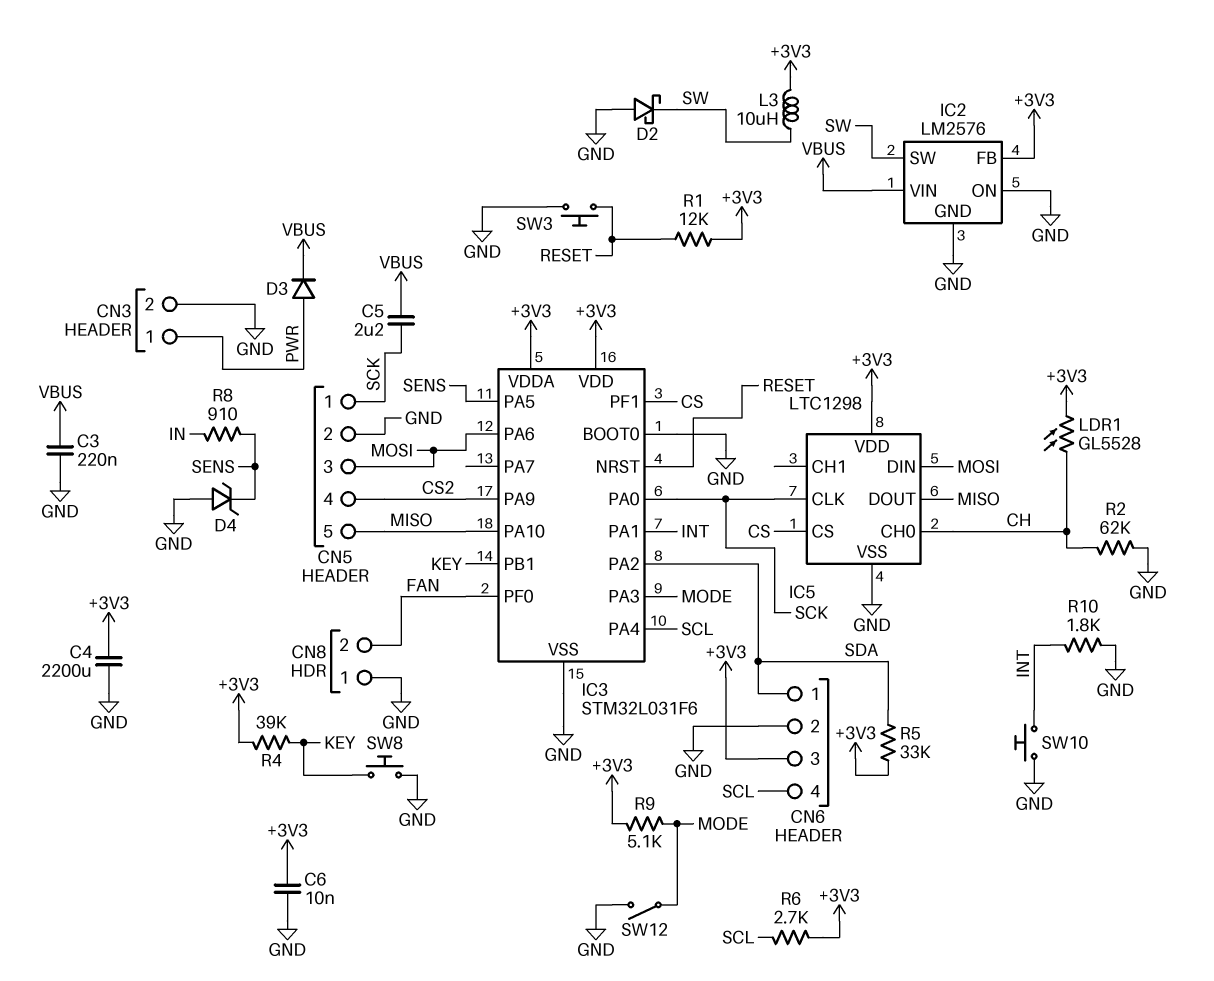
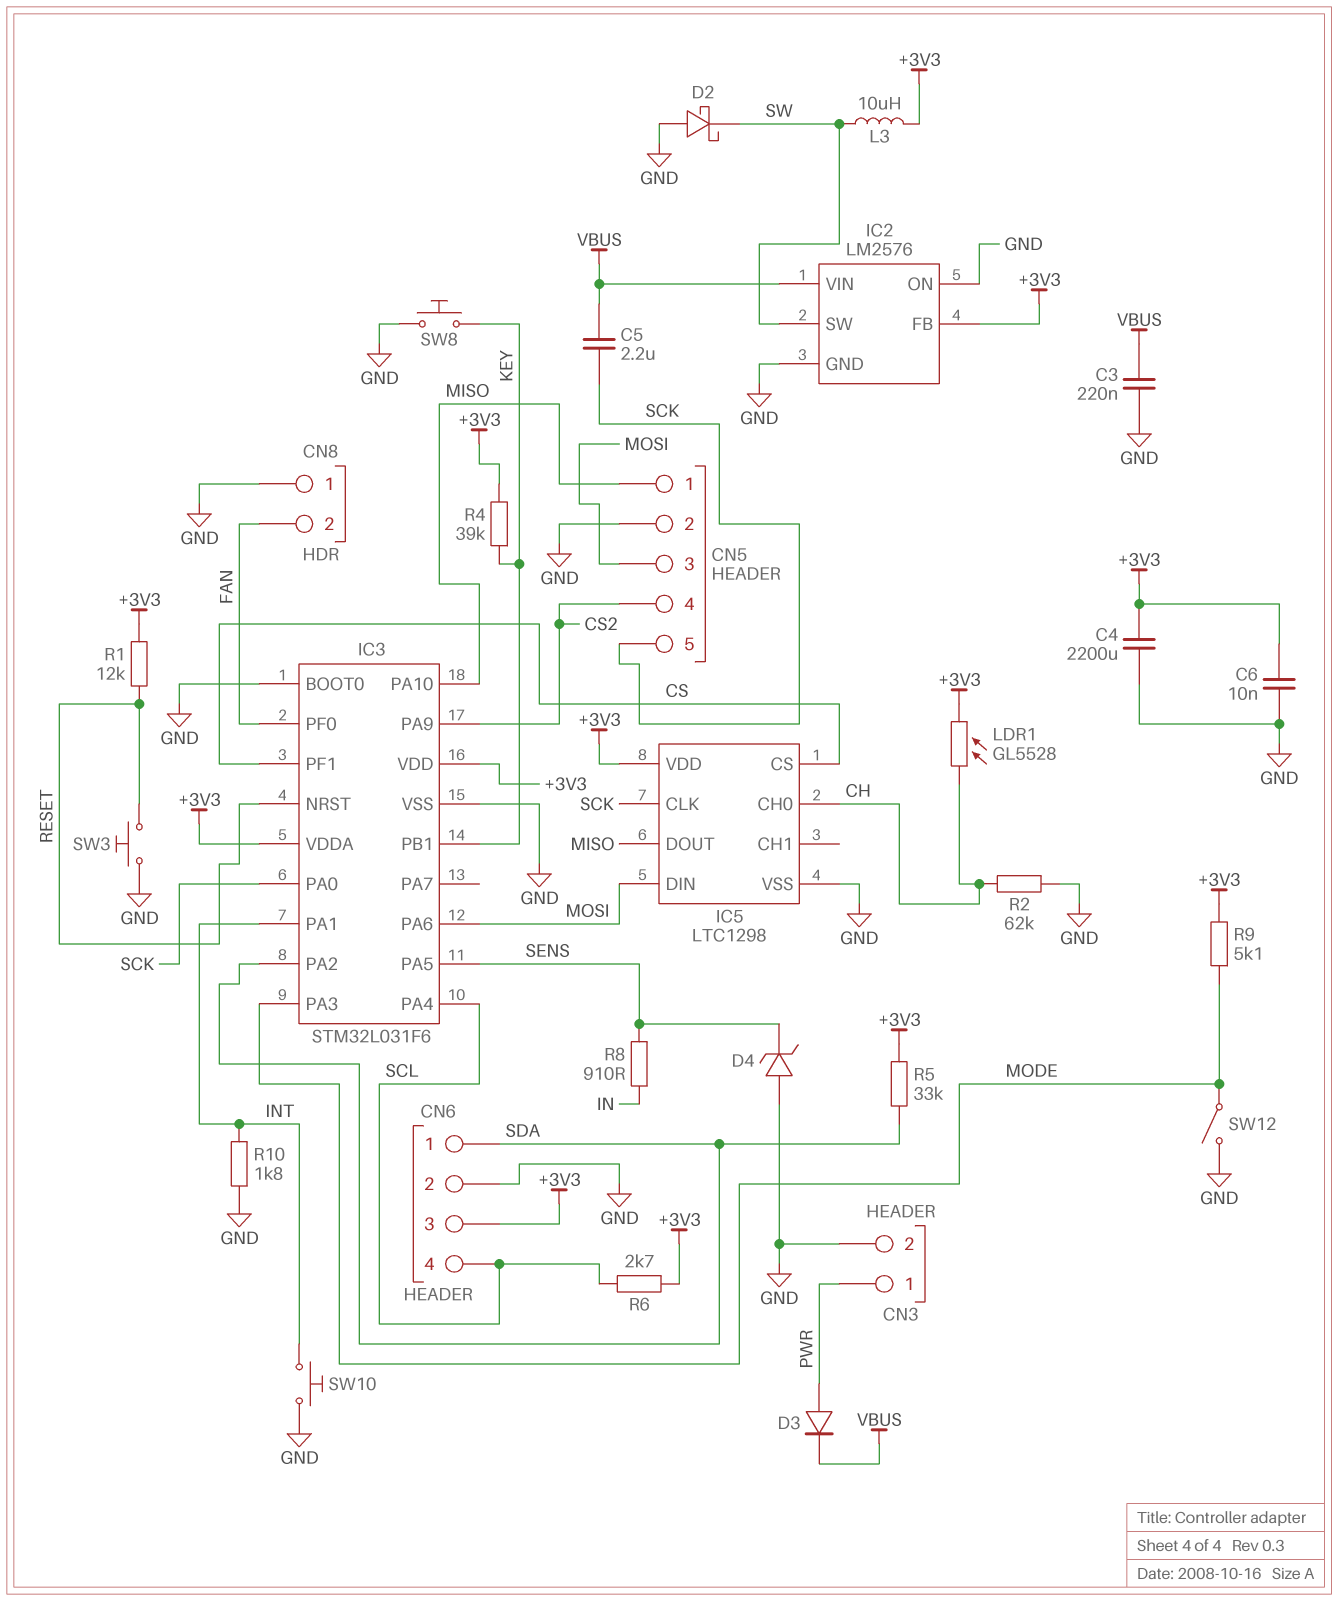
CN5 pin 1: SCK -> MISO
CN5 pin 5: MISO -> SCK

